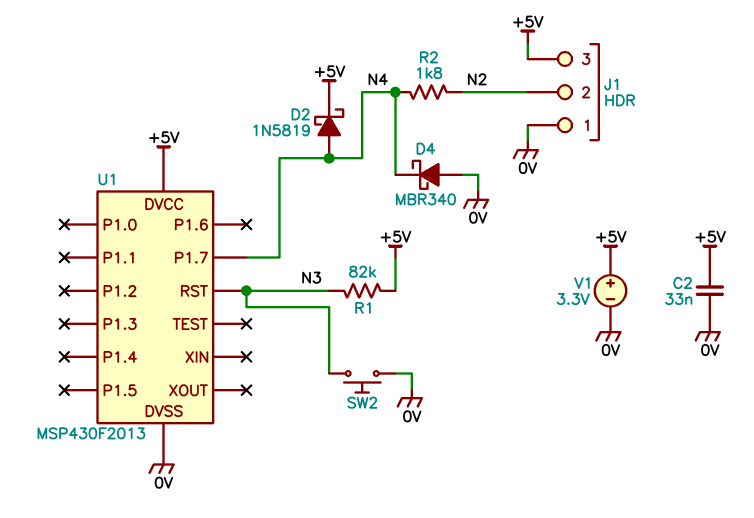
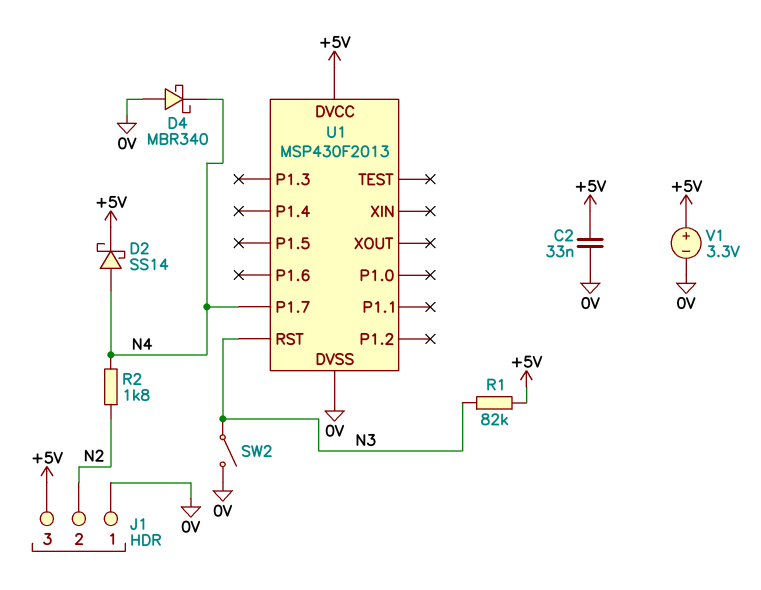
D2: schottky 1N5819 (A N4, K +5V) -> schottky SS14 (A N4, K +5V)
SW2: button (0V, N3) -> switch (0V, N3)

